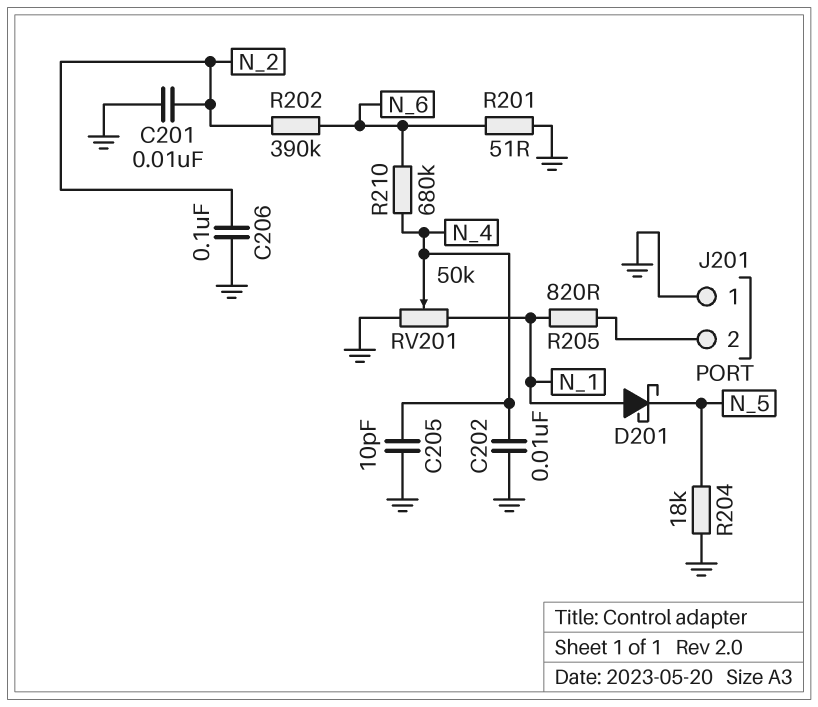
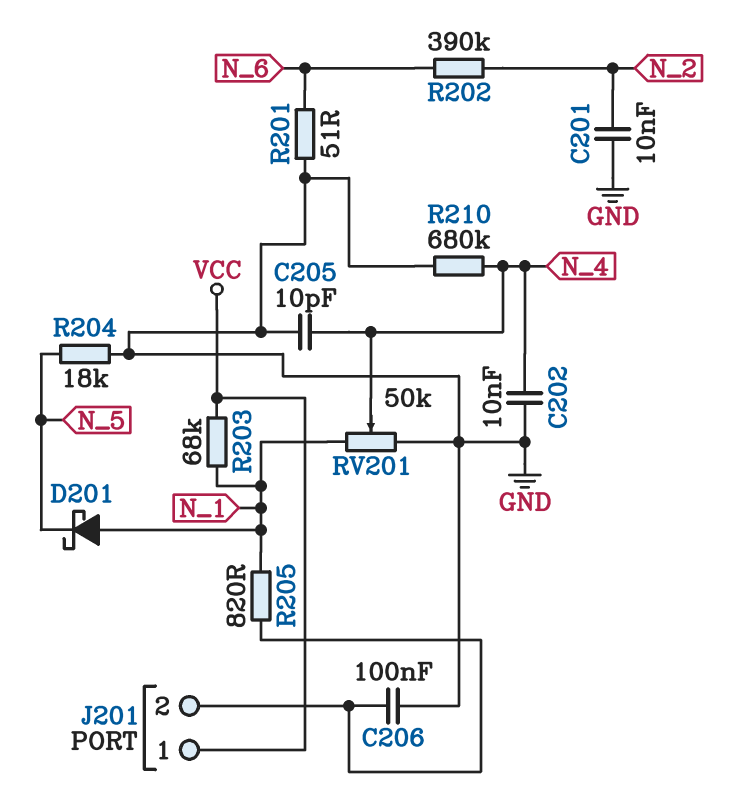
C206: 100nF (GND, N_2) -> 100nF (GND, J201/2)
J201 pin 1: GND -> VCC
R203: none -> 68k (N_1, VCC)
R210: 680k (N_4, N_6) -> 680k (GND, N_4)

